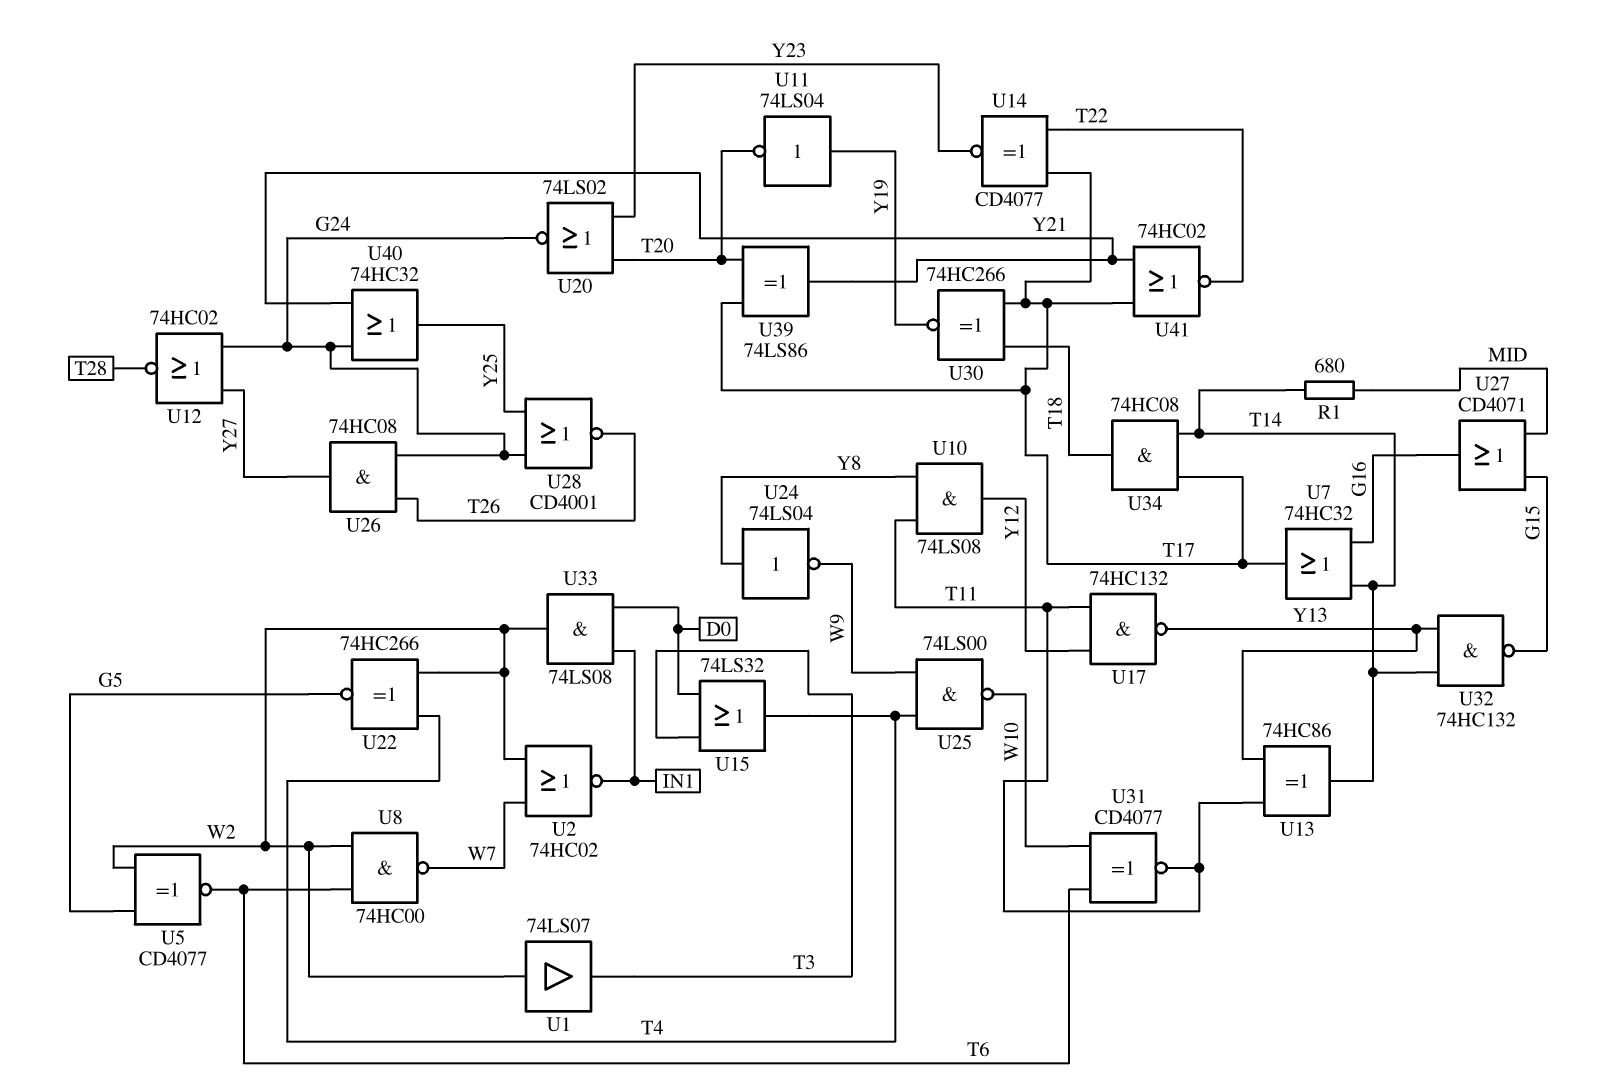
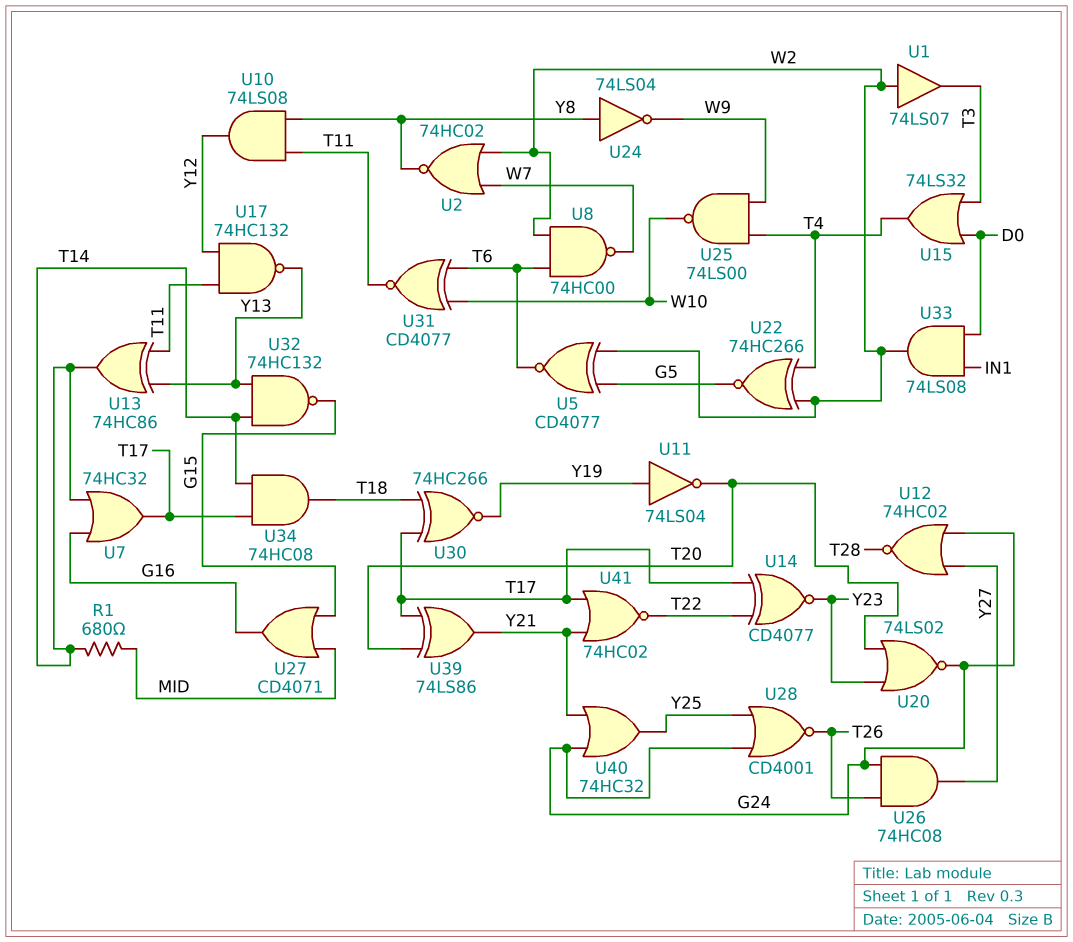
U2: NOR 74HC02 (in W2, in W7, out IN1) -> NOR 74HC02 (in W2, in W7, out Y8)

